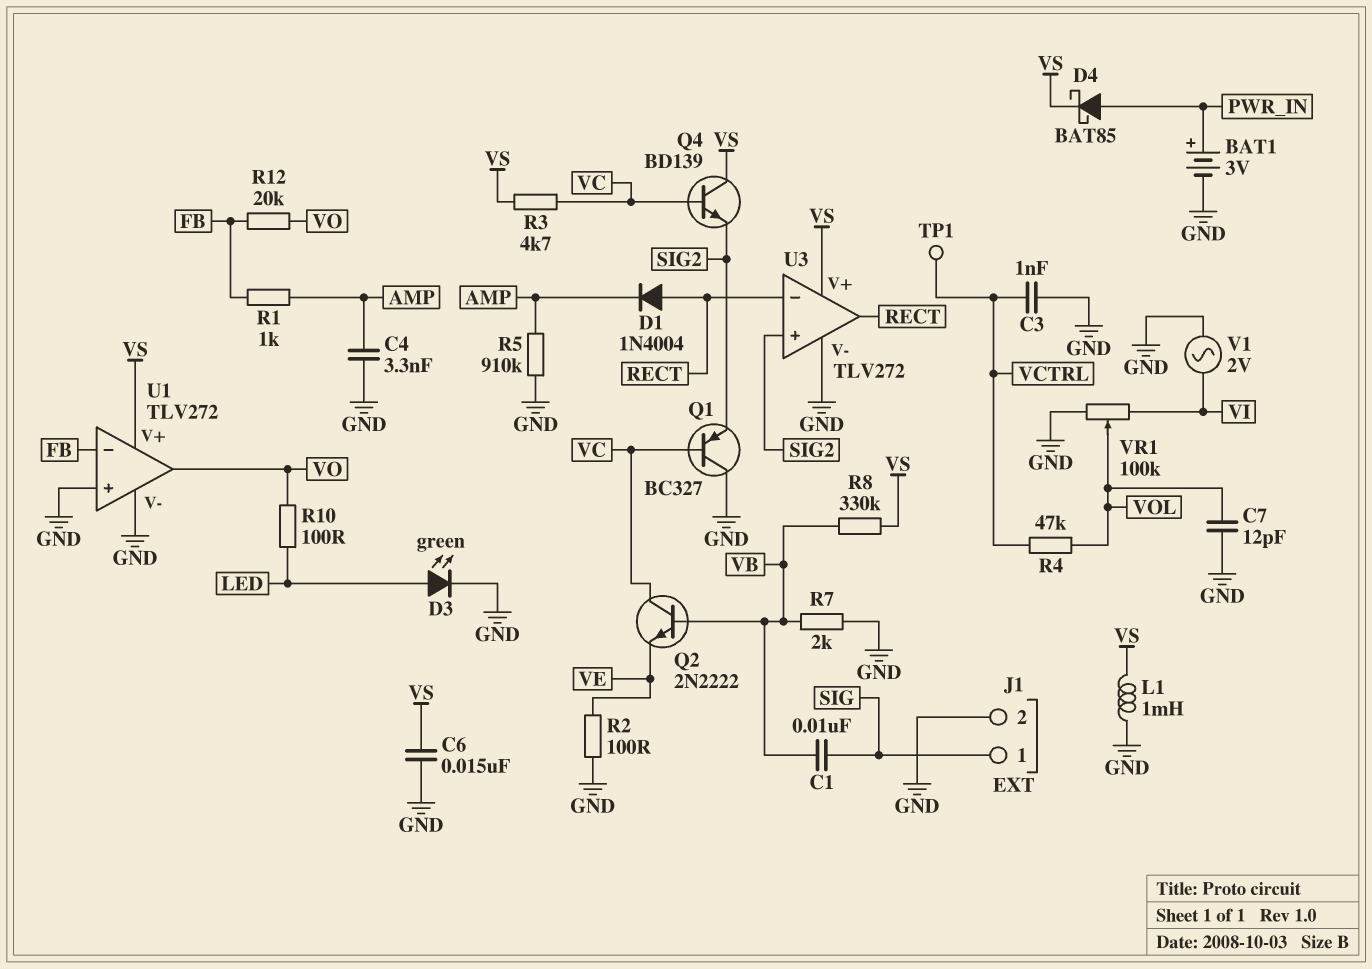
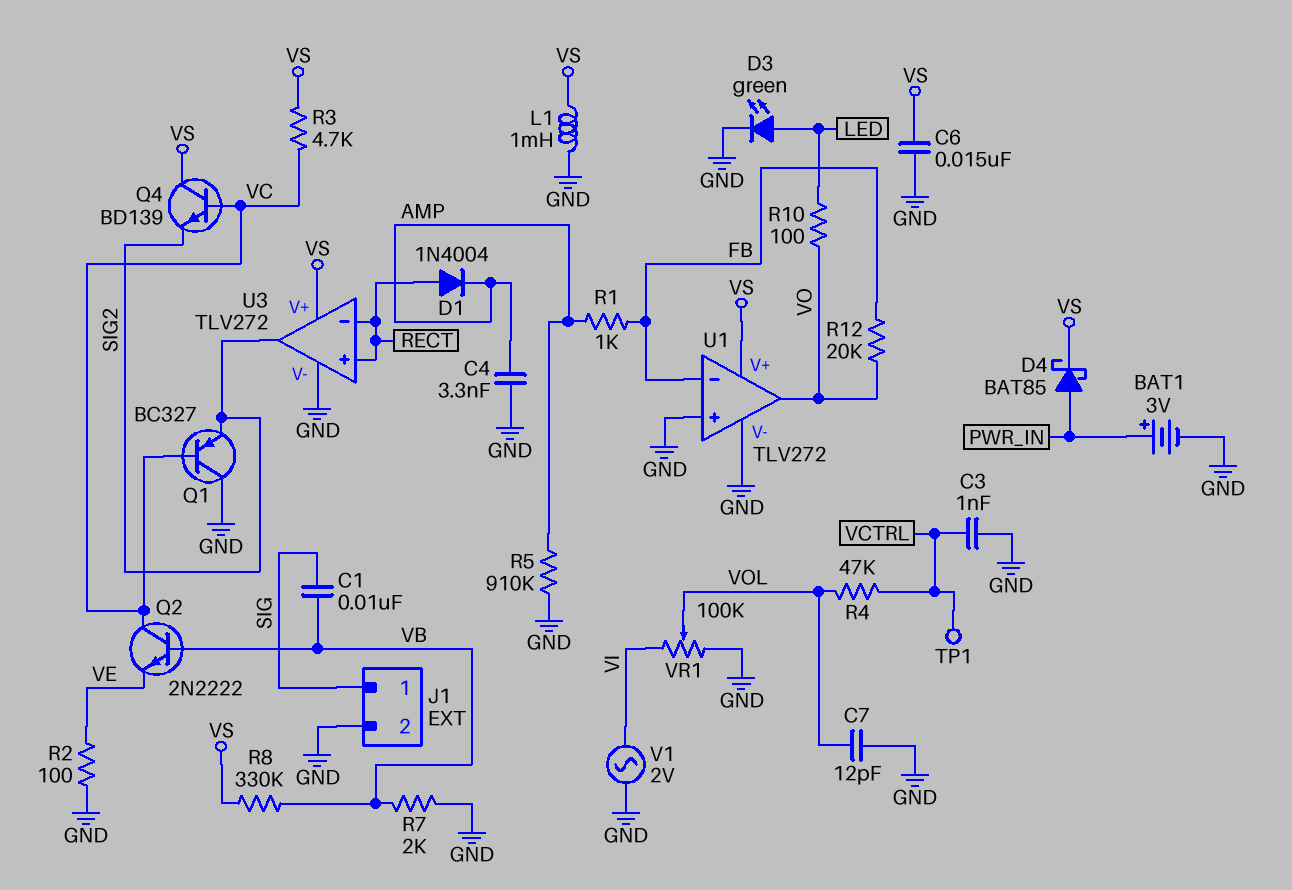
U3 pin in+: SIG2 -> RECT
U3 pin out: RECT -> SIG2

